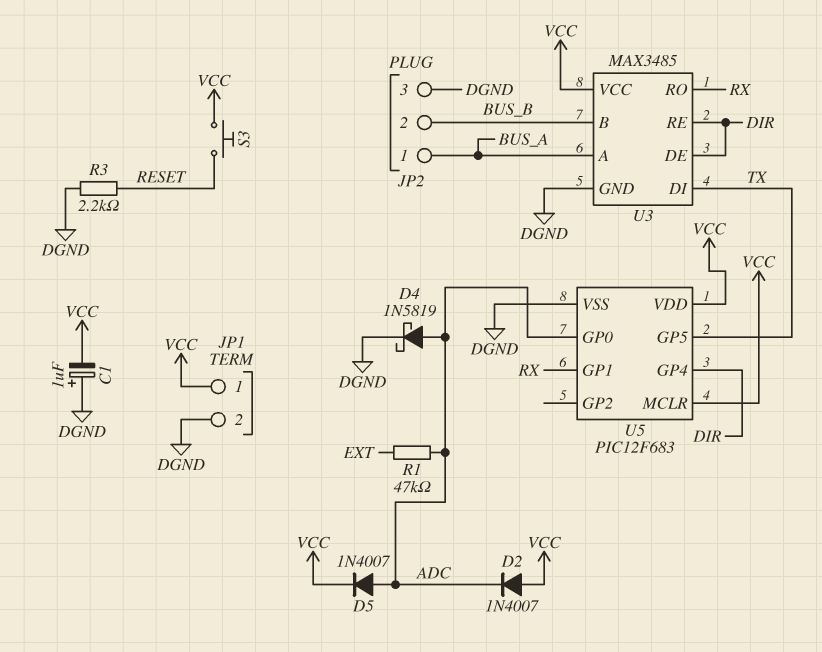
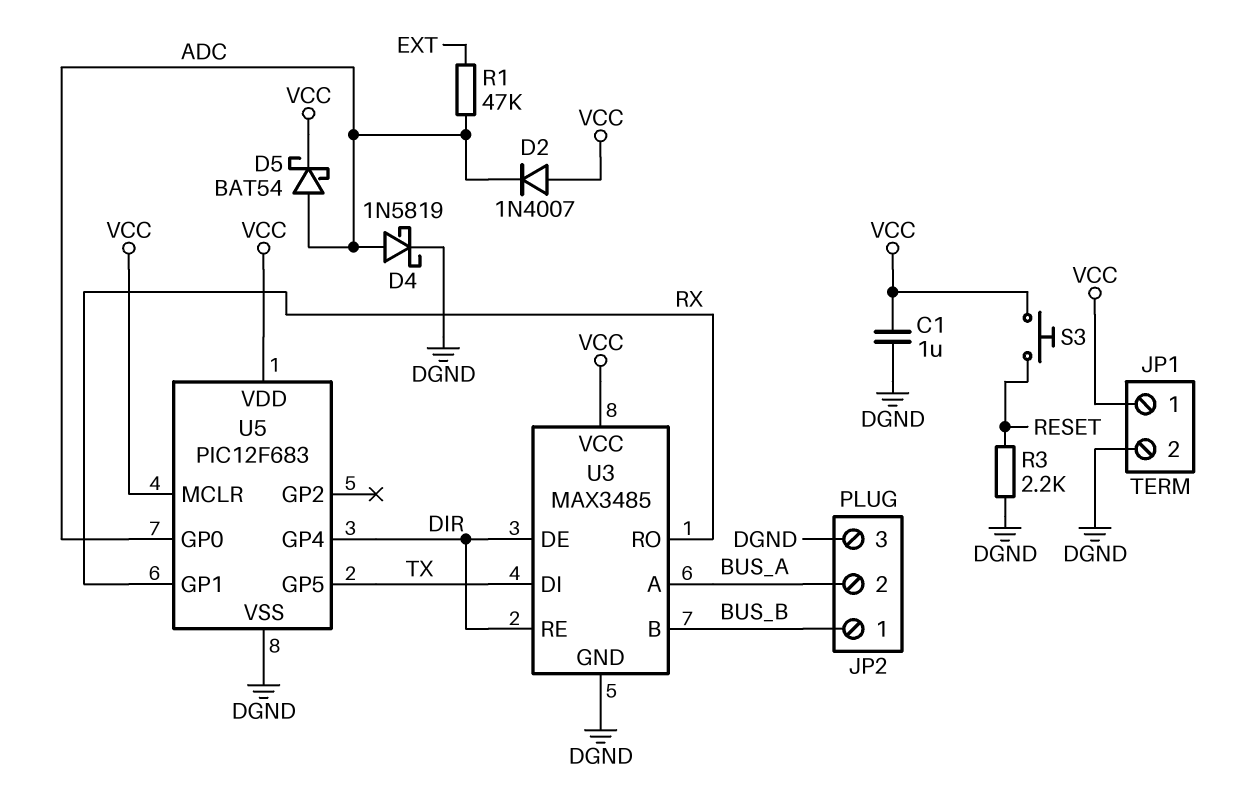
C1: 1uF (plus DGND, minus VCC) -> 1uF (DGND, VCC)
D5: diode 1N4007 (A ADC, K VCC) -> schottky BAT54 (A ADC, K VCC)
JP2 pin 1: BUS_A -> BUS_B
JP2 pin 2: BUS_B -> BUS_A

